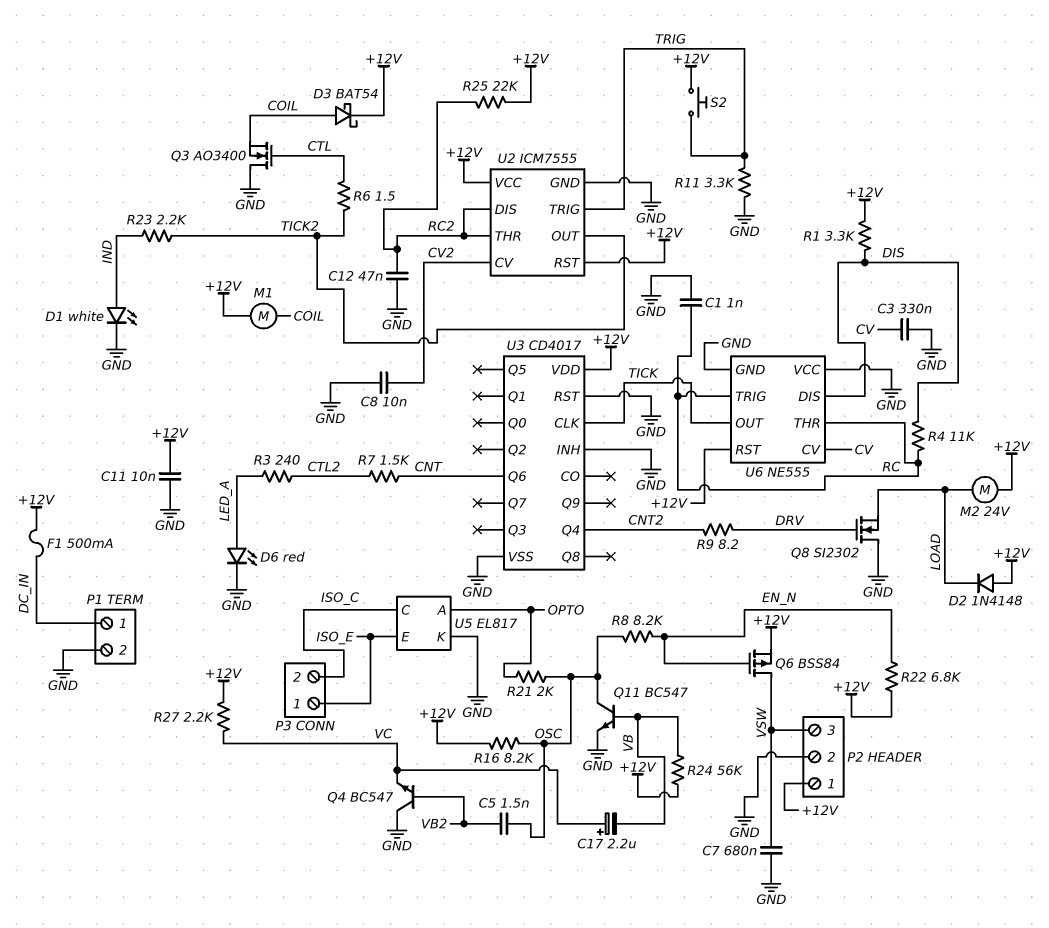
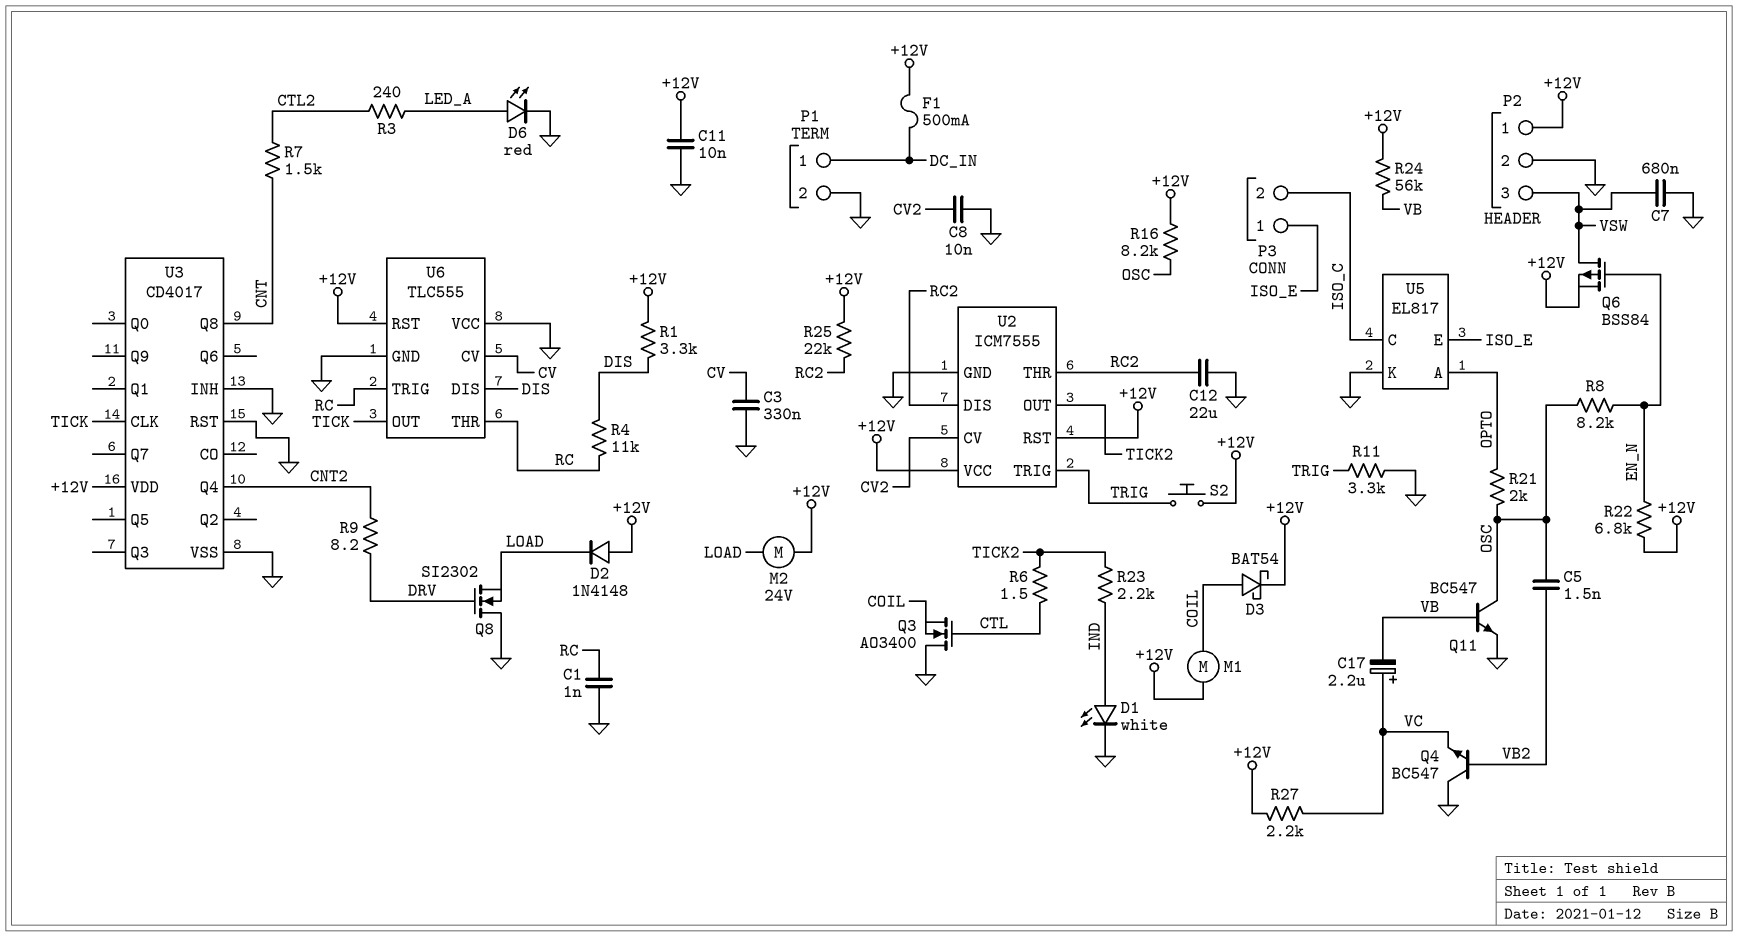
C12: 47nF (GND, RC2) -> 22uF (GND, RC2)
U3 pin Q6: CNT -> none
U3 pin Q8: none -> CNT
U6: NE555 -> TLC555

